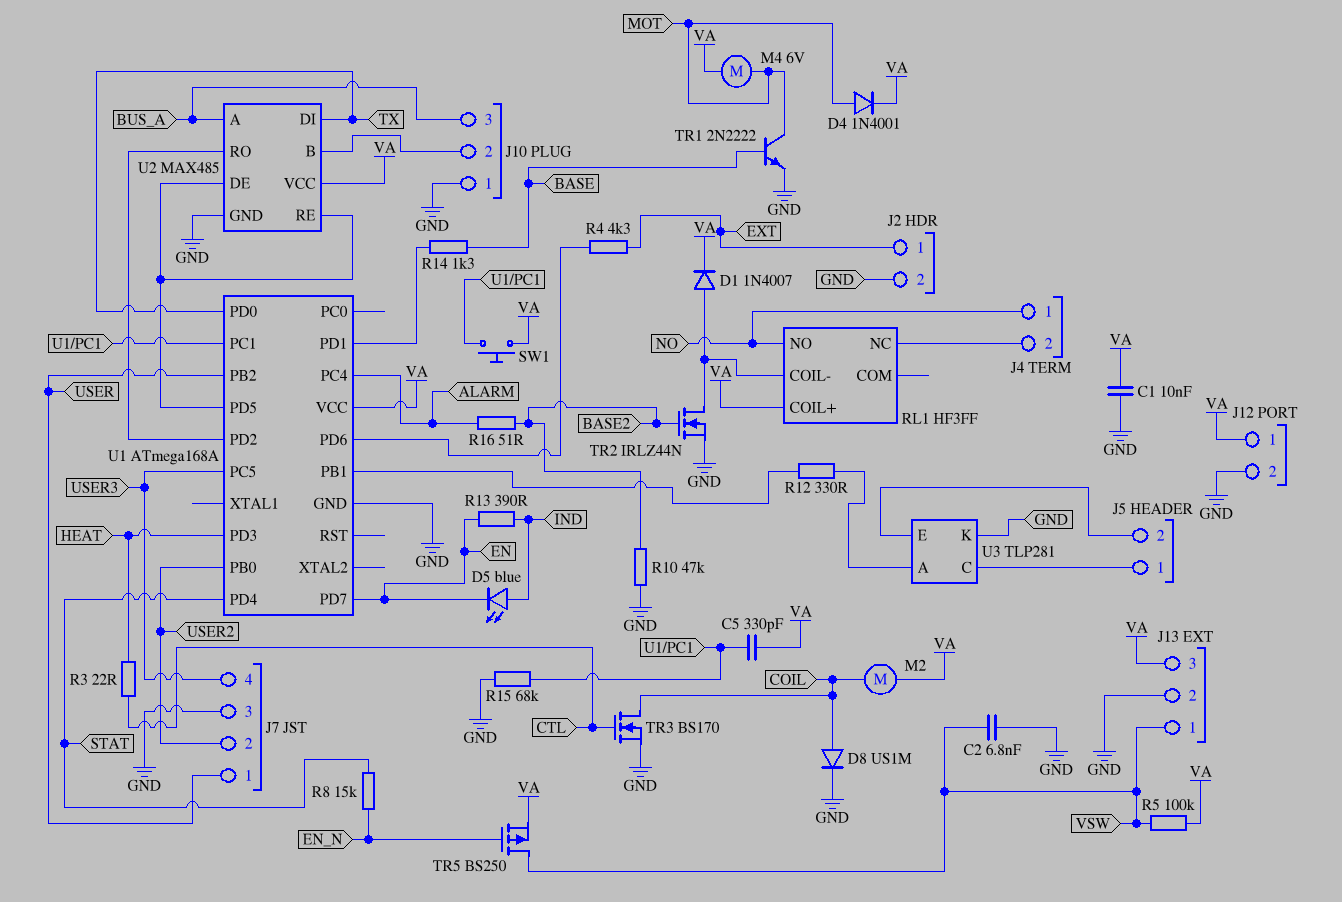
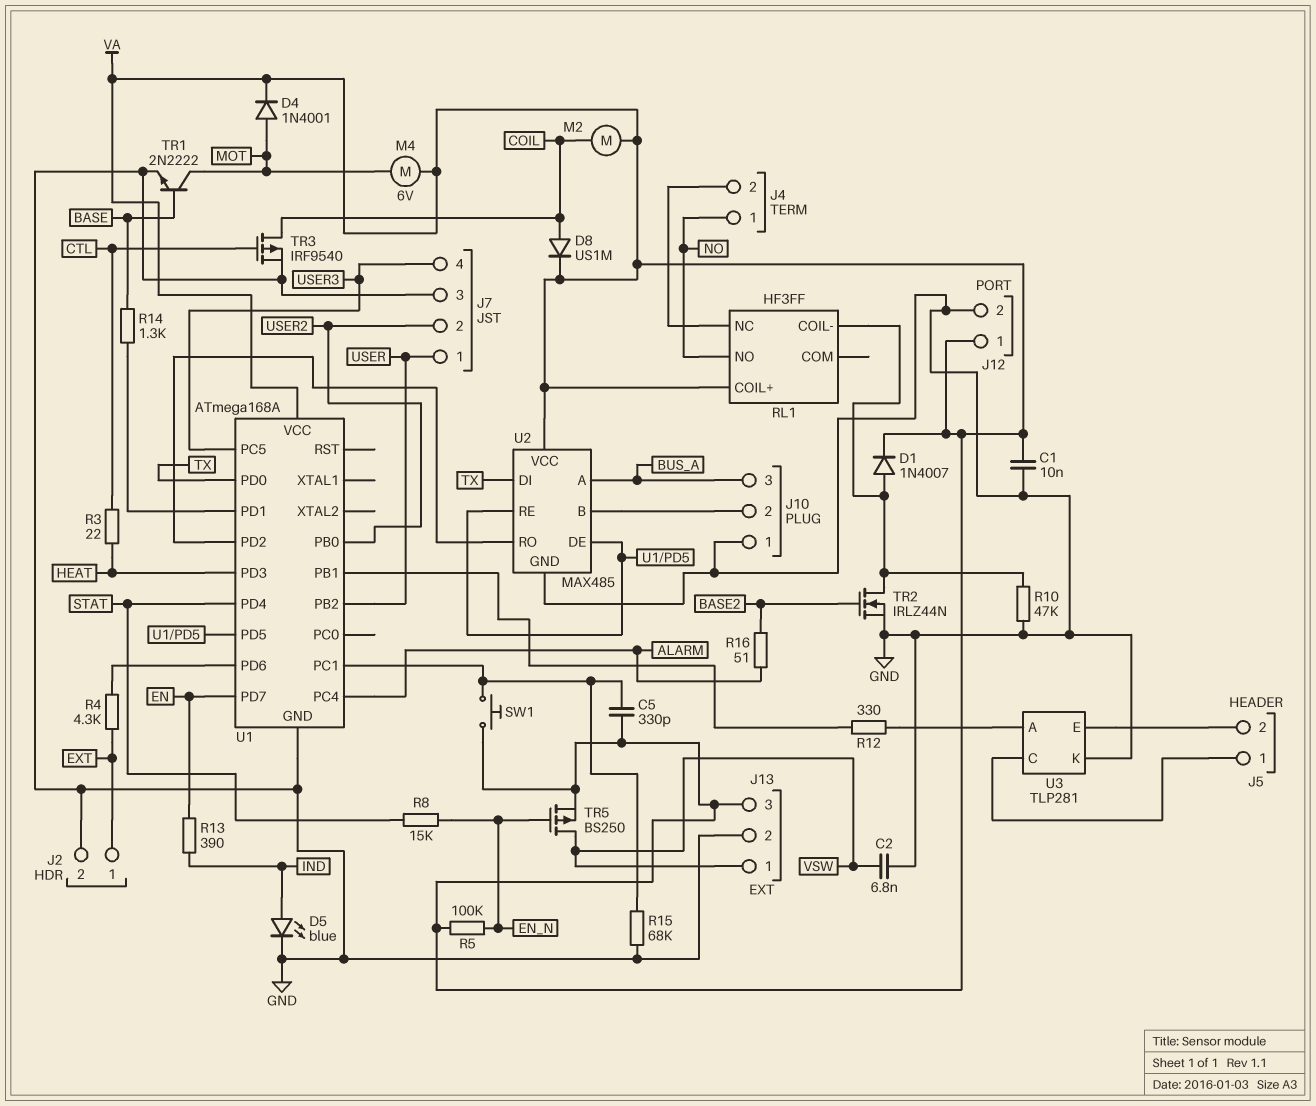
D5: LED blue (A IND, K EN) -> LED blue (A IND, K GND)
D8: diode US1M (A COIL, K GND) -> diode US1M (A COIL, K VA)
R5: 100k (VA, VSW) -> 100k (EN_N, VA)
R10: 47k (BASE2, GND) -> 47k (GND, RL1/COIL-)
TR3: NMOS BS170 (G CTL, D COIL, S GND) -> PMOS IRF9540 (G CTL, D COIL, S GND)

